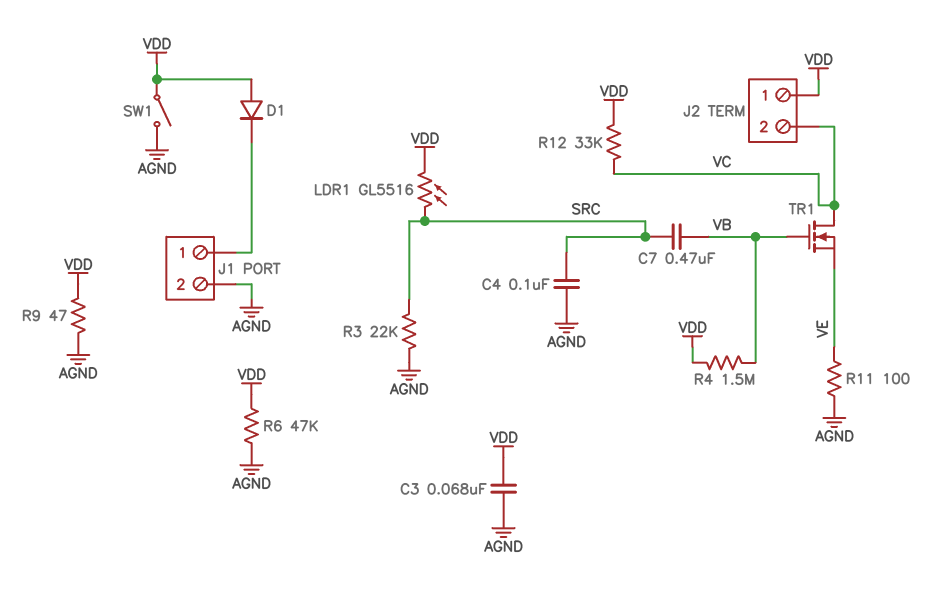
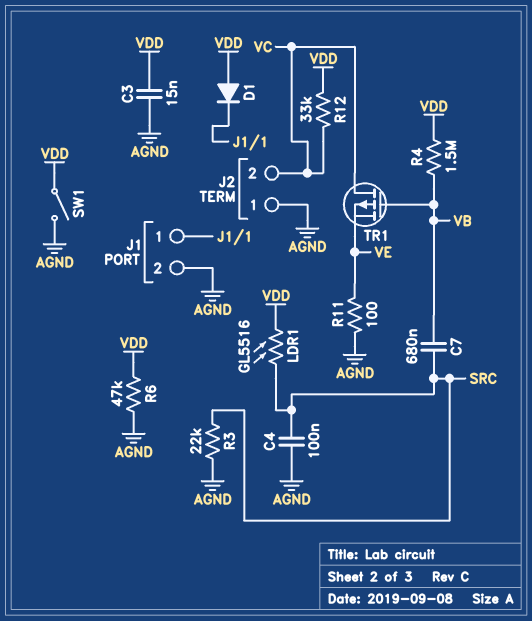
C3: 68nF (AGND, VDD) -> 15nF (AGND, VDD)
C7: 470nF (SRC, VB) -> 680nF (SRC, VB)
J2 pin 1: VDD -> AGND
R9: 47 (AGND, VDD) -> none
TR1: NMOS (G VB, D VC, S VE) -> PMOS (G VB, D VC, S VE)

